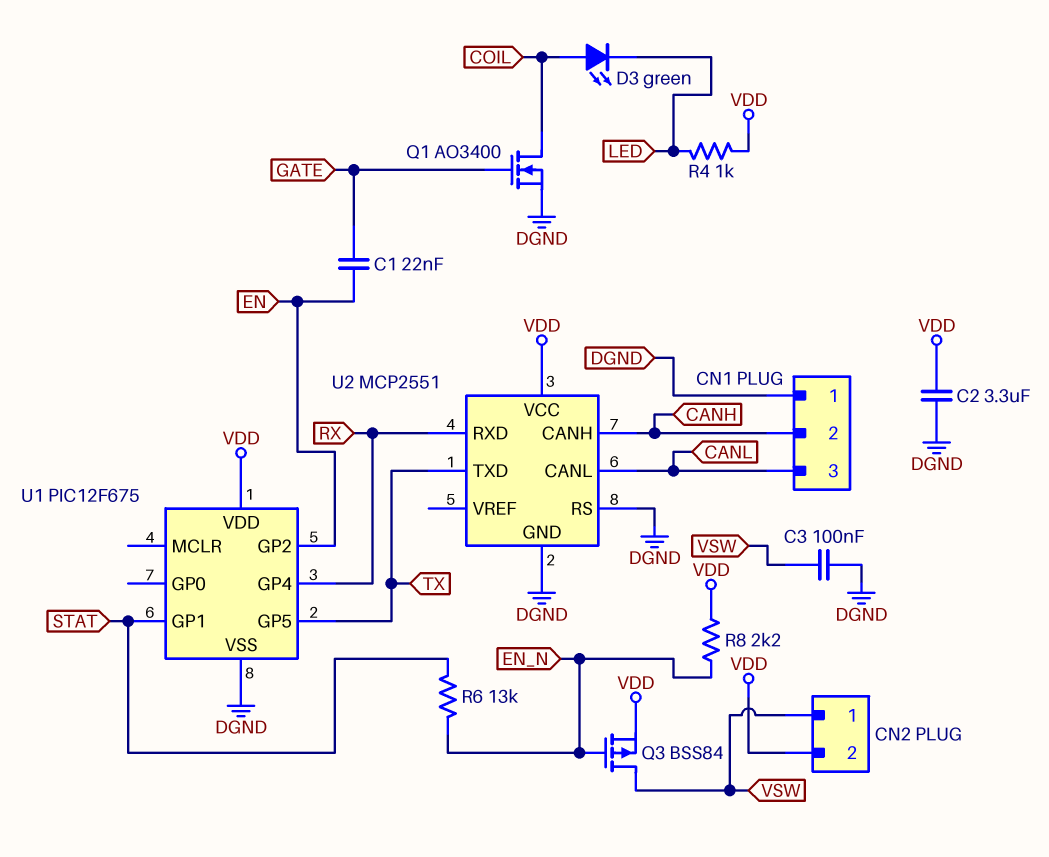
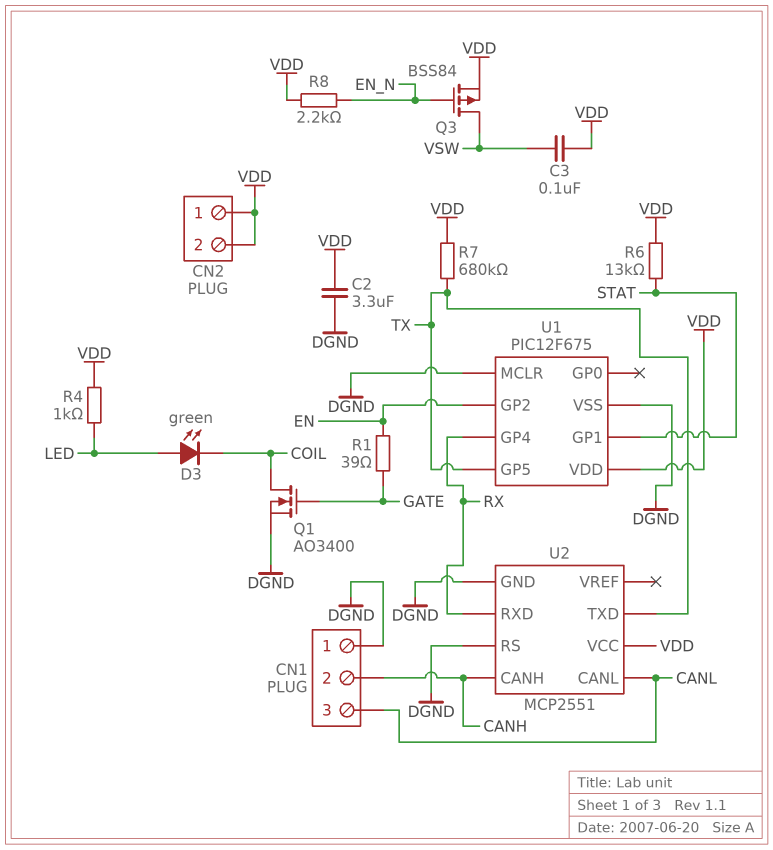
C1: 22nF (EN, GATE) -> none
C3: 100nF (DGND, VSW) -> 100nF (VDD, VSW)
CN2 pin 1: VSW -> VDD
D3: LED green (A COIL, K LED) -> LED green (A LED, K COIL)
R1: none -> 39 (EN, GATE)
R6: 13k (EN_N, STAT) -> 13k (STAT, VDD)
R7: none -> 680k (TX, VDD)
U1 pin MCLR: none -> DGND

